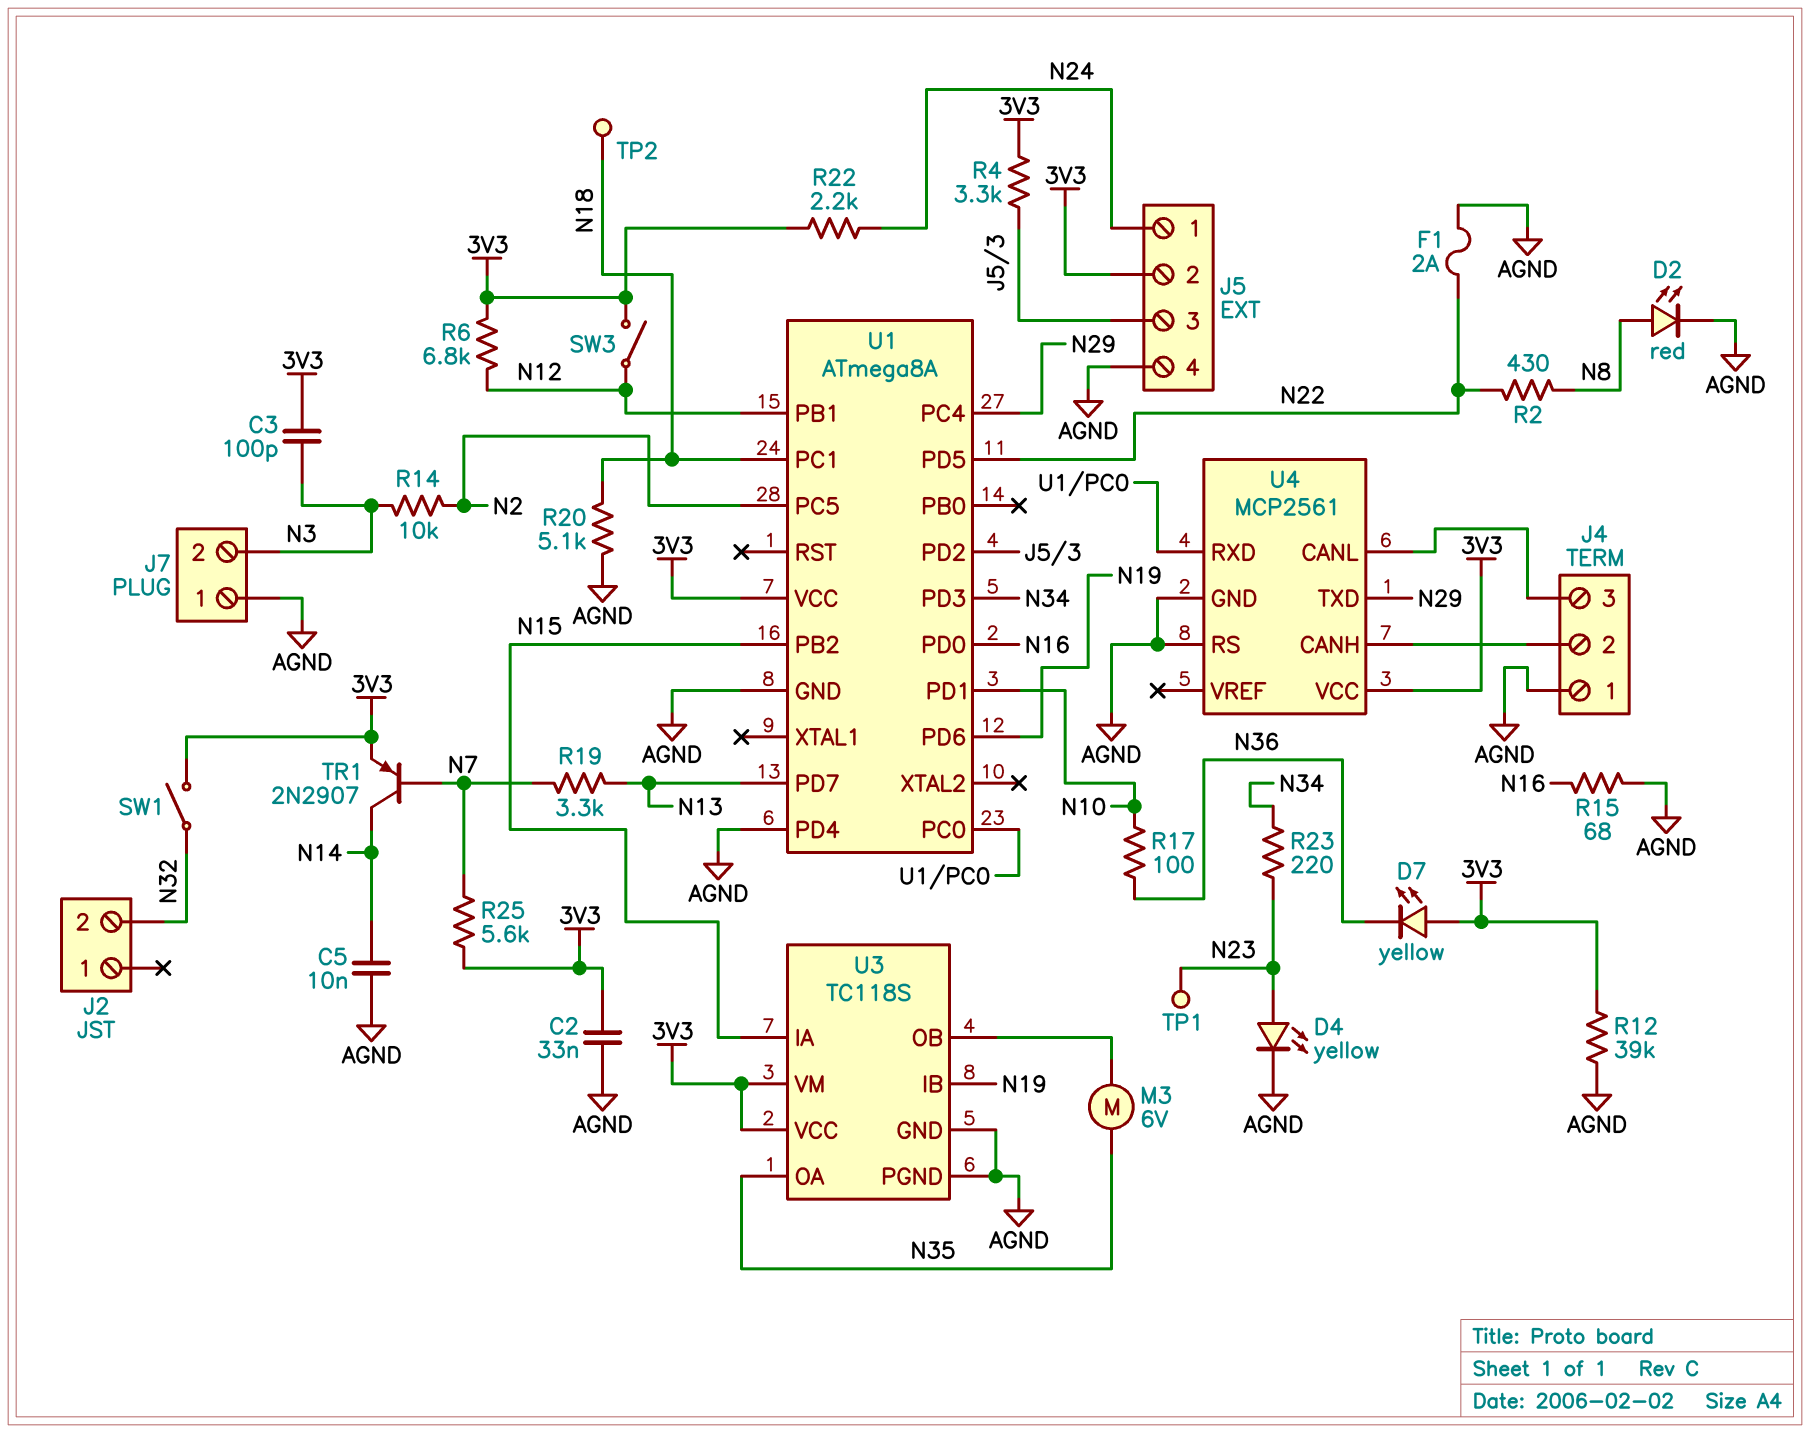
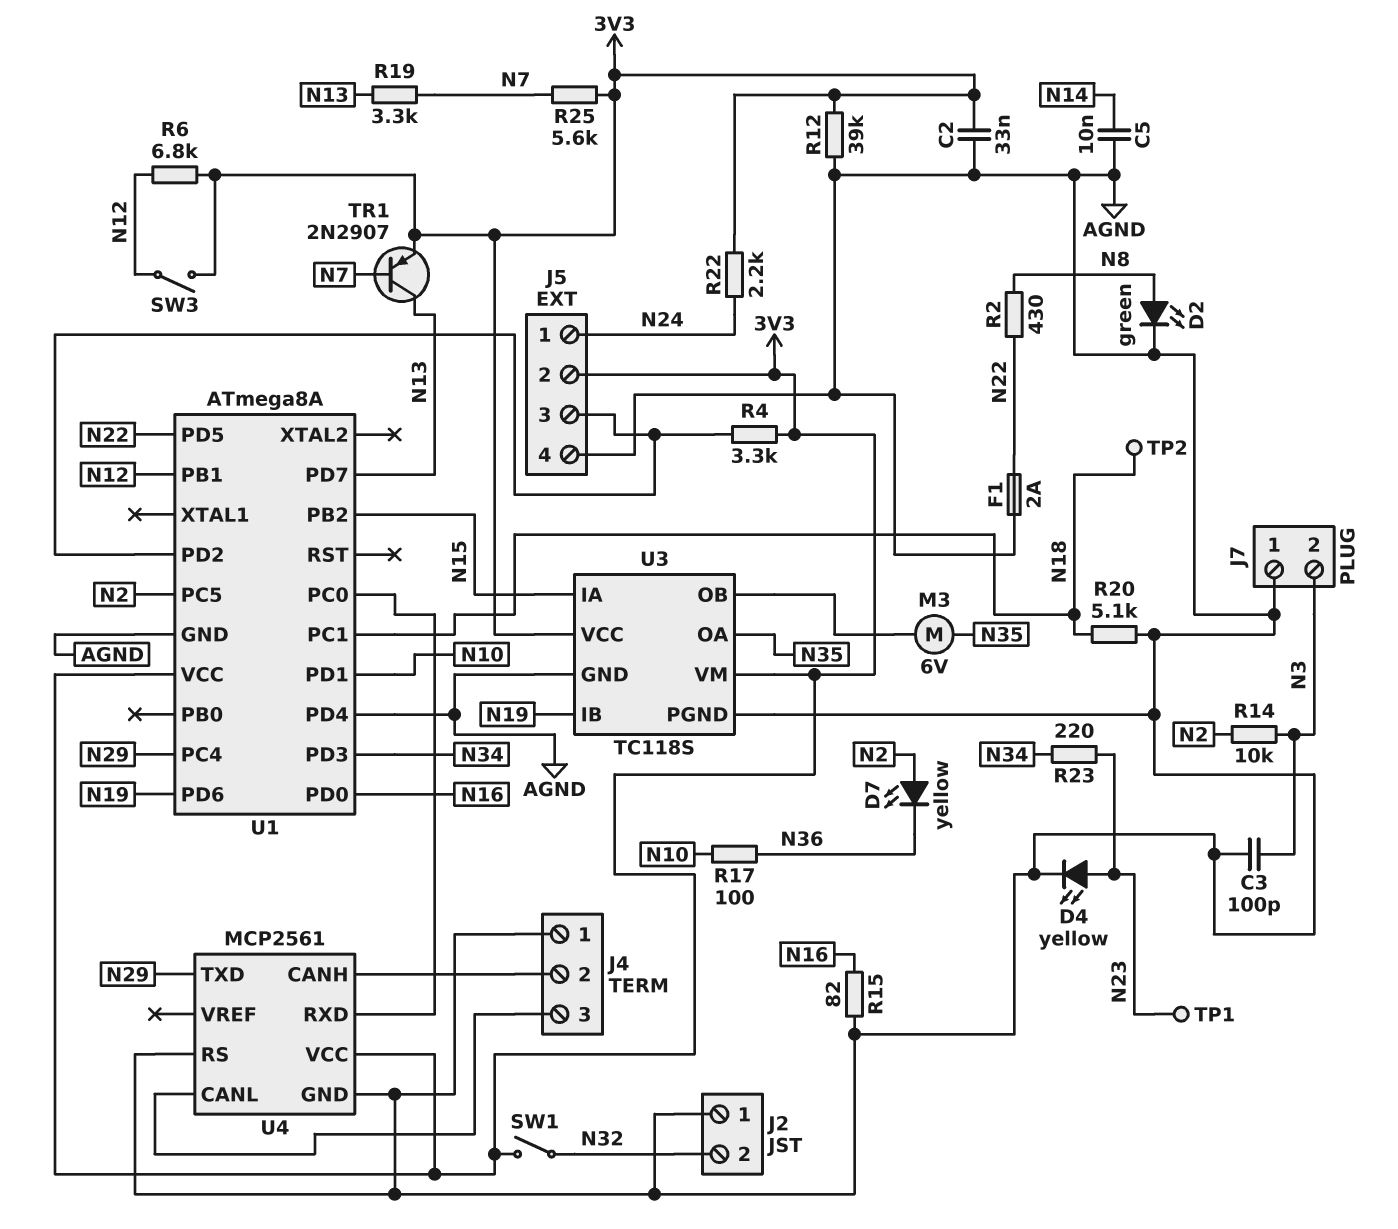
C3: 100pF (3V3, N3) -> 100pF (AGND, N3)
D2: LED red (A N8, K AGND) -> LED green (A N8, K AGND)
D7: LED yellow (A 3V3, K N36) -> LED yellow (A N2, K N36)
J2 pin 1: none -> AGND
R15: 68 (AGND, N16) -> 82 (AGND, N16)
TR1: PNP 2N2907 (B N7, C N14, E 3V3) -> PNP 2N2907 (B N7, C N13, E 3V3)

